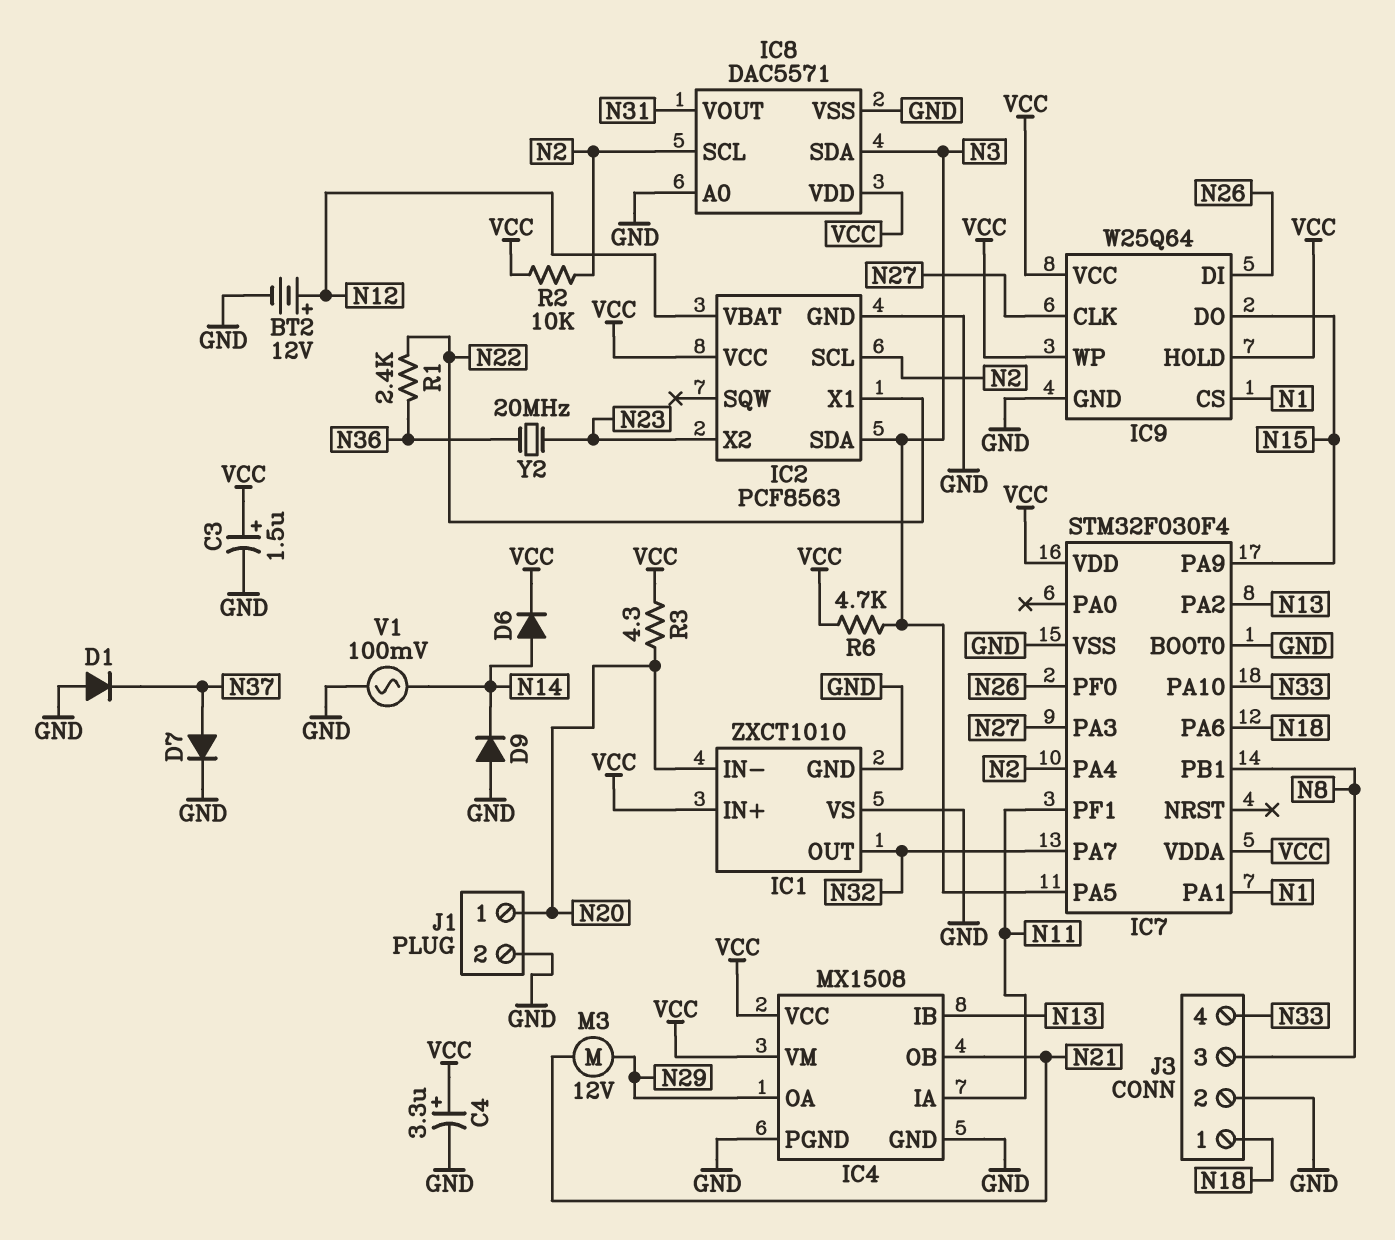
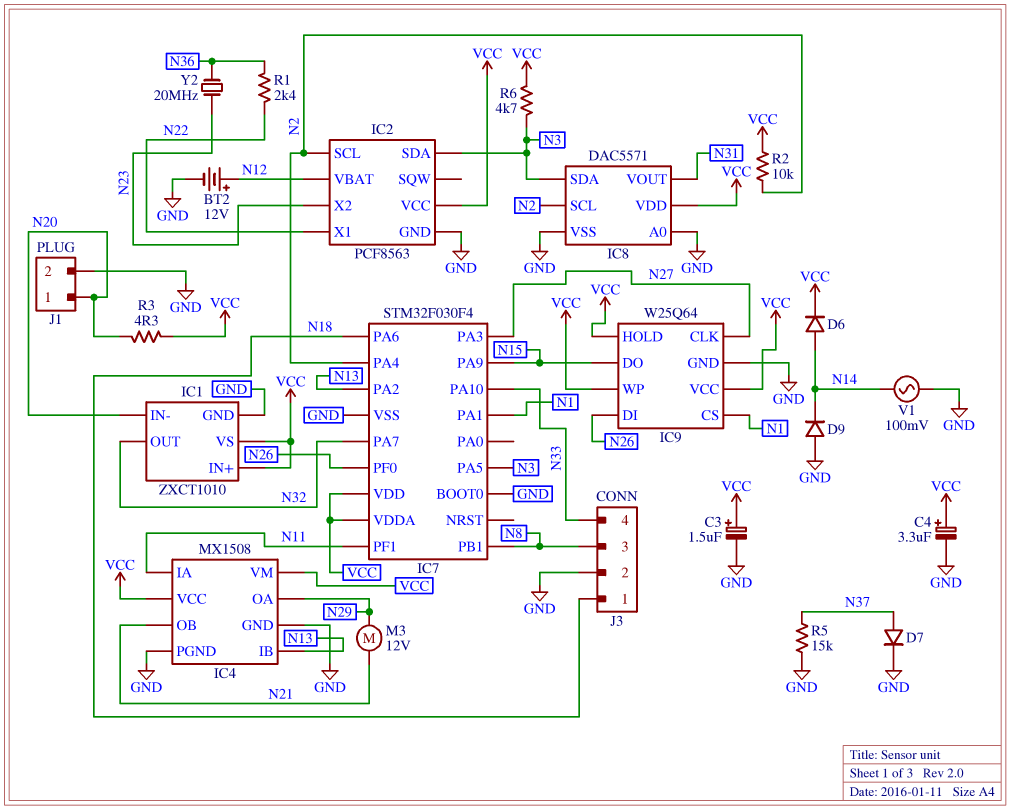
D1: diode (A GND, K N37) -> none
IC1 pin VS: GND -> VCC
R5: none -> 15k (GND, N37)

